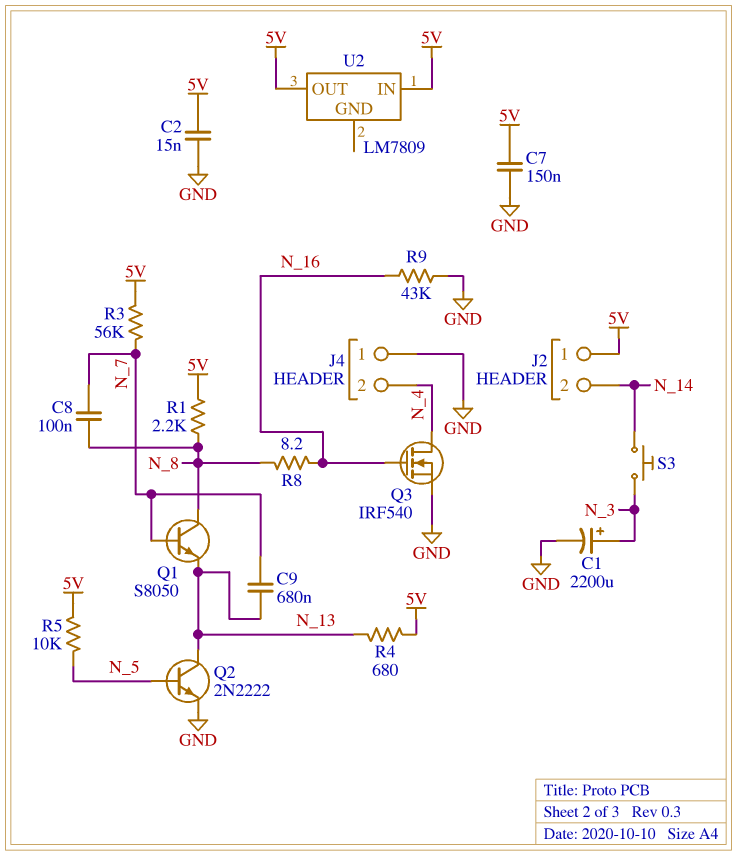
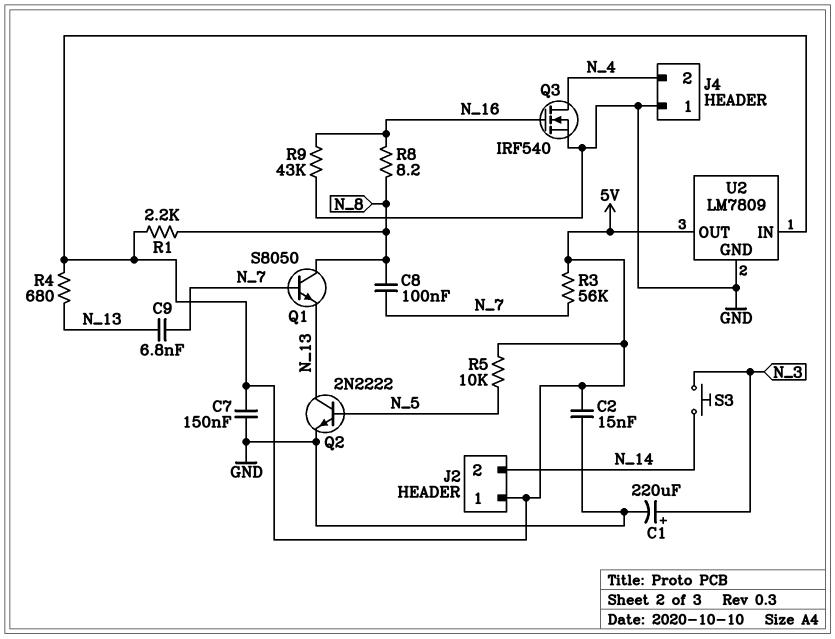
C1: 2200uF (plus N_3, minus GND) -> 220uF (plus N_3, minus GND)
C9: 680nF (N_7, N_13) -> 6.8nF (N_7, N_13)
U2 pin GND: none -> GND

